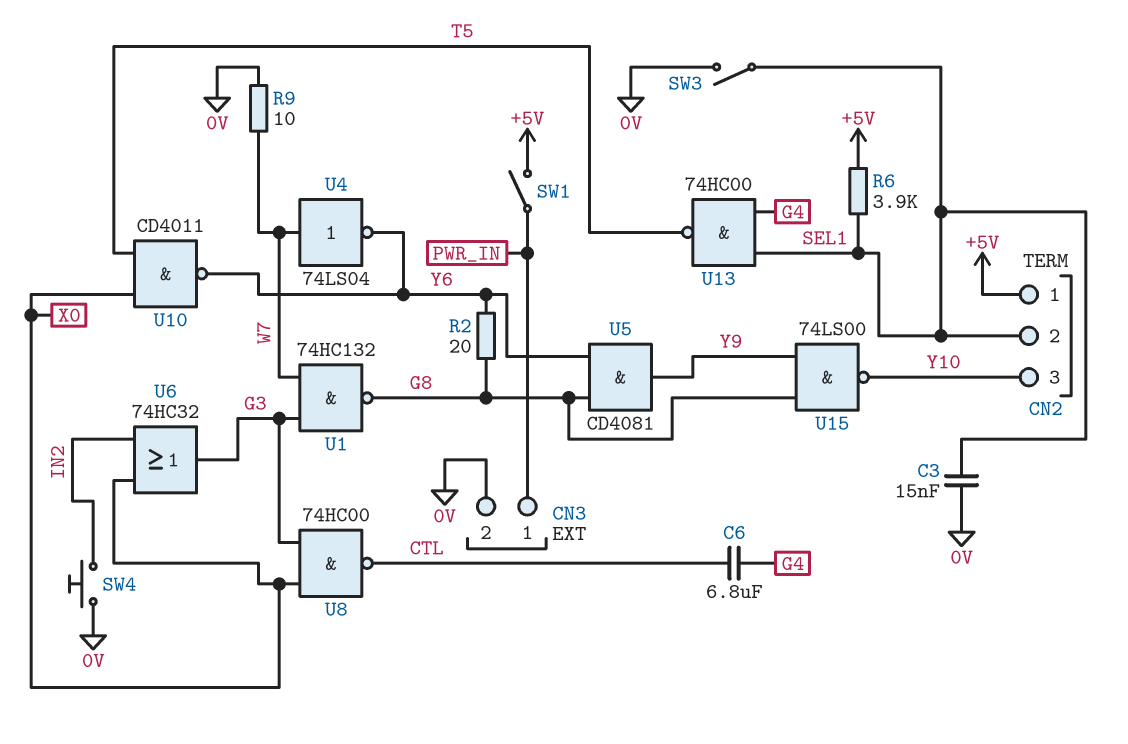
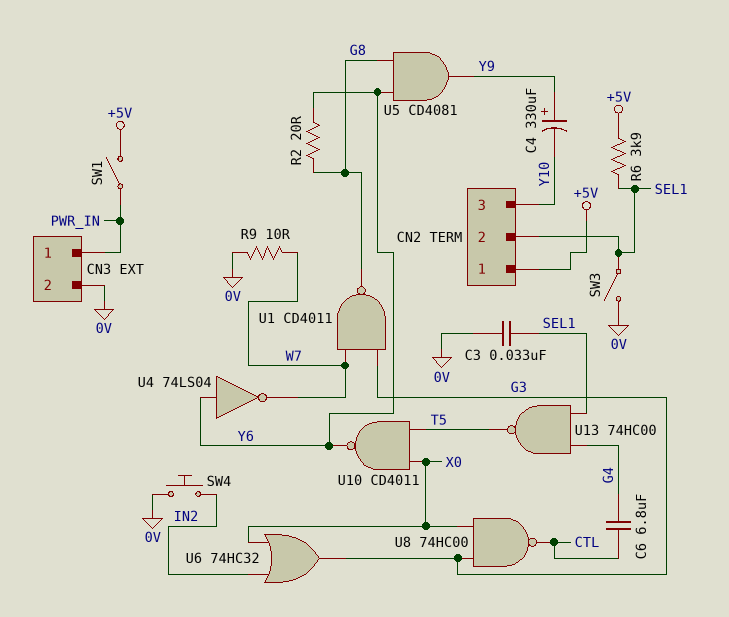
C3: 15nF (0V, SEL1) -> 33nF (0V, SEL1)
C4: none -> 330uF (plus Y9, minus Y10)
U1: NAND 74HC132 (in G3, in W7, out G8) -> NAND CD4011 (in G3, in W7, out G8)
U4: NOT 74LS04 (in W7, out Y6) -> NOT 74LS04 (in Y6, out W7)
U15: NAND 74LS00 (in G8, in Y9, out Y10) -> none

